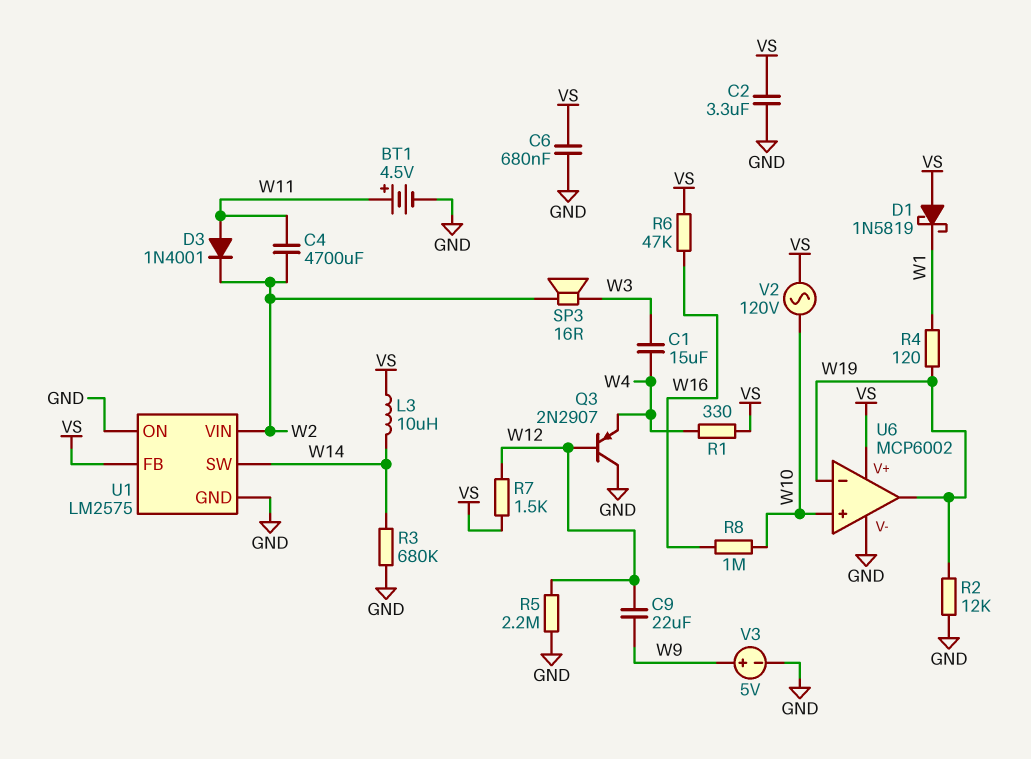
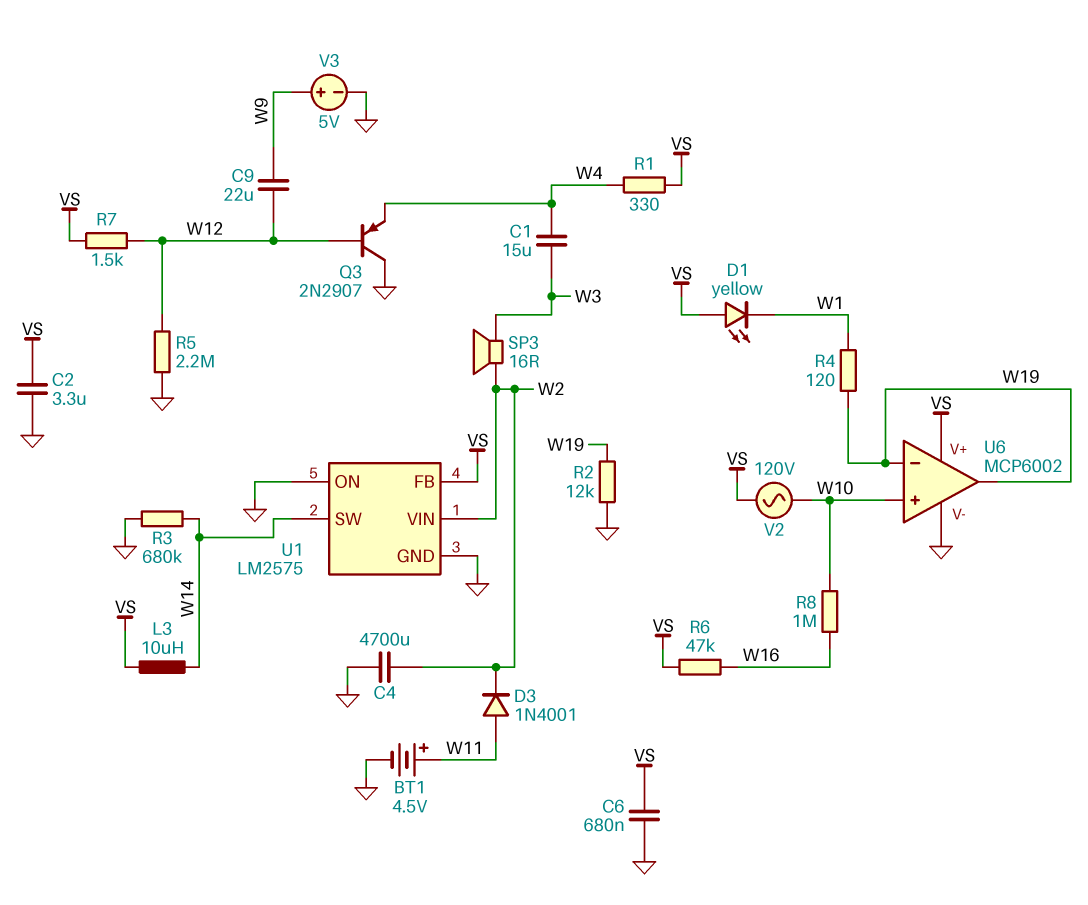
C4: 4700uF (W2, W11) -> 4700uF (GND, W2)
D1: schottky 1N5819 (A VS, K W1) -> LED yellow (A VS, K W1)

